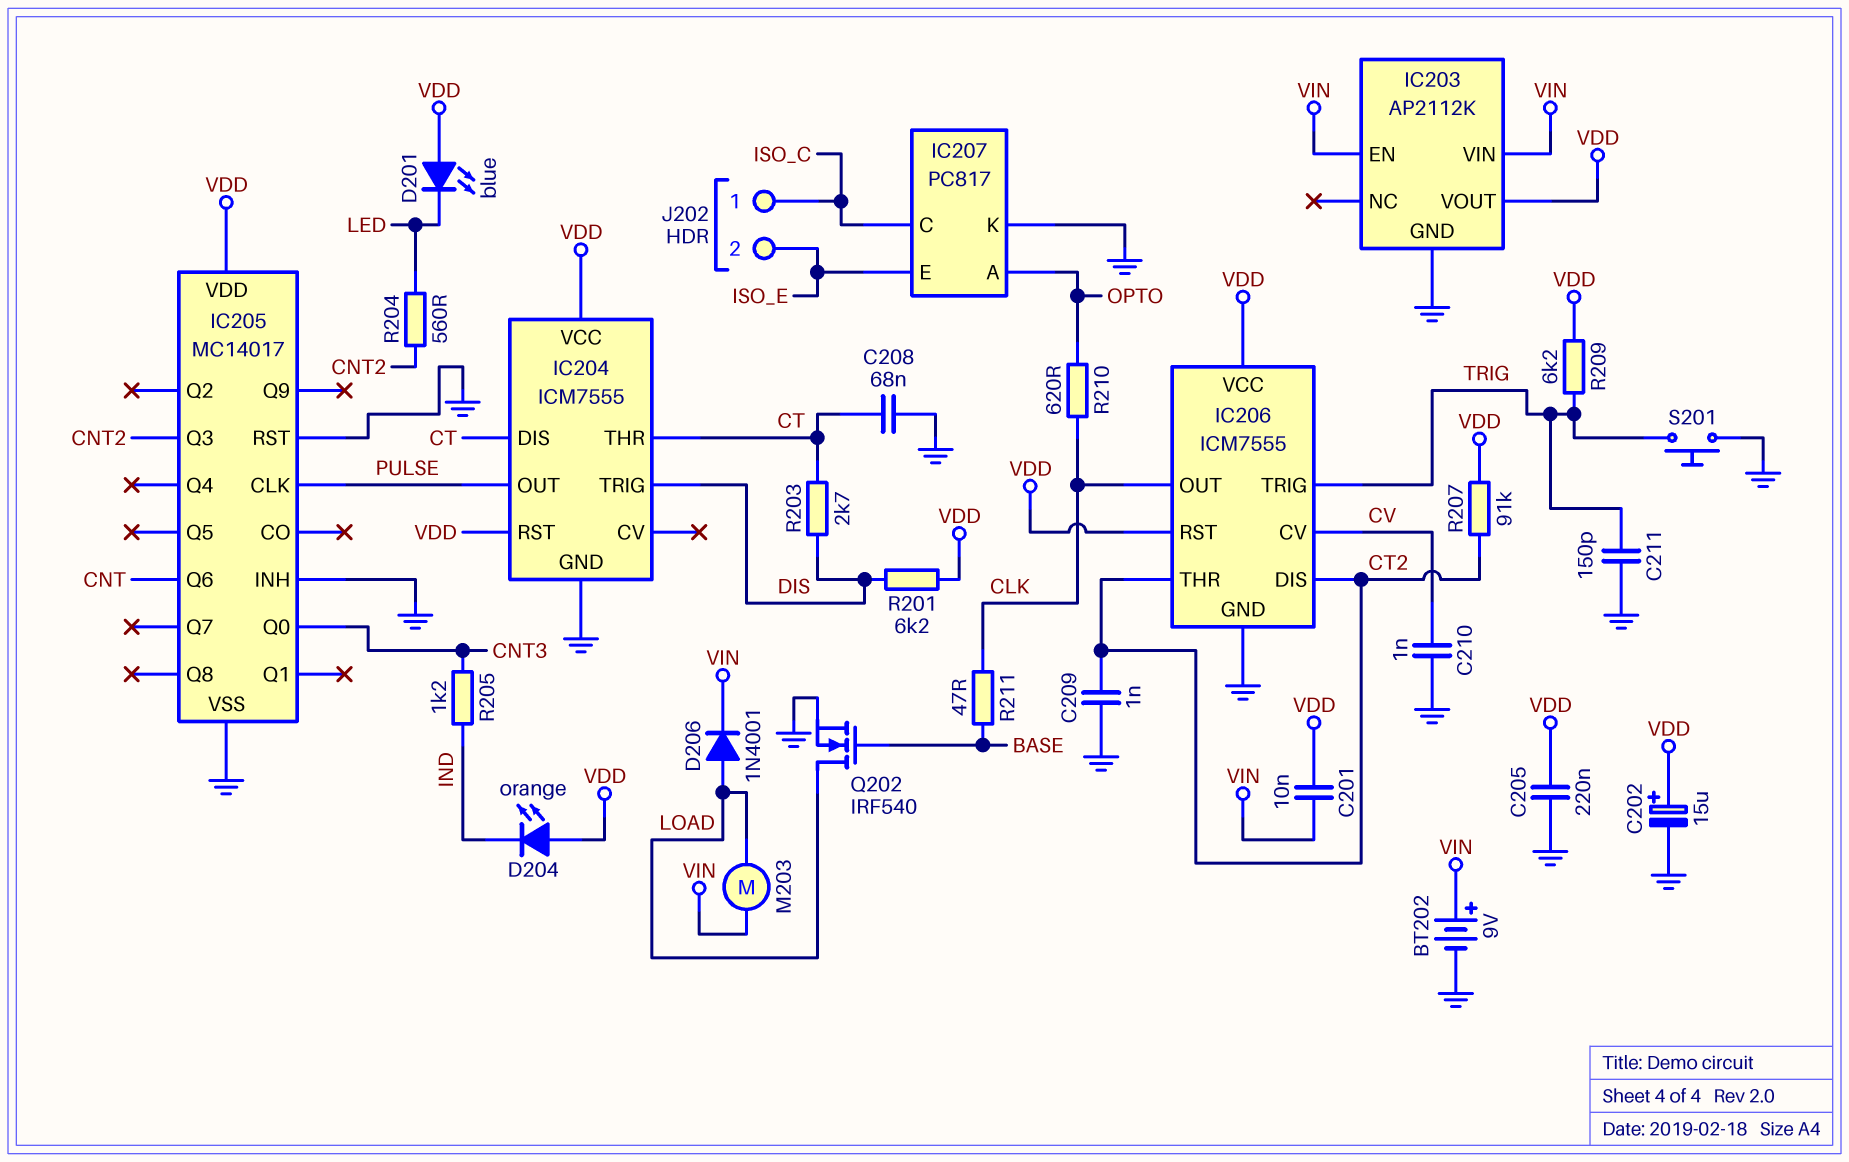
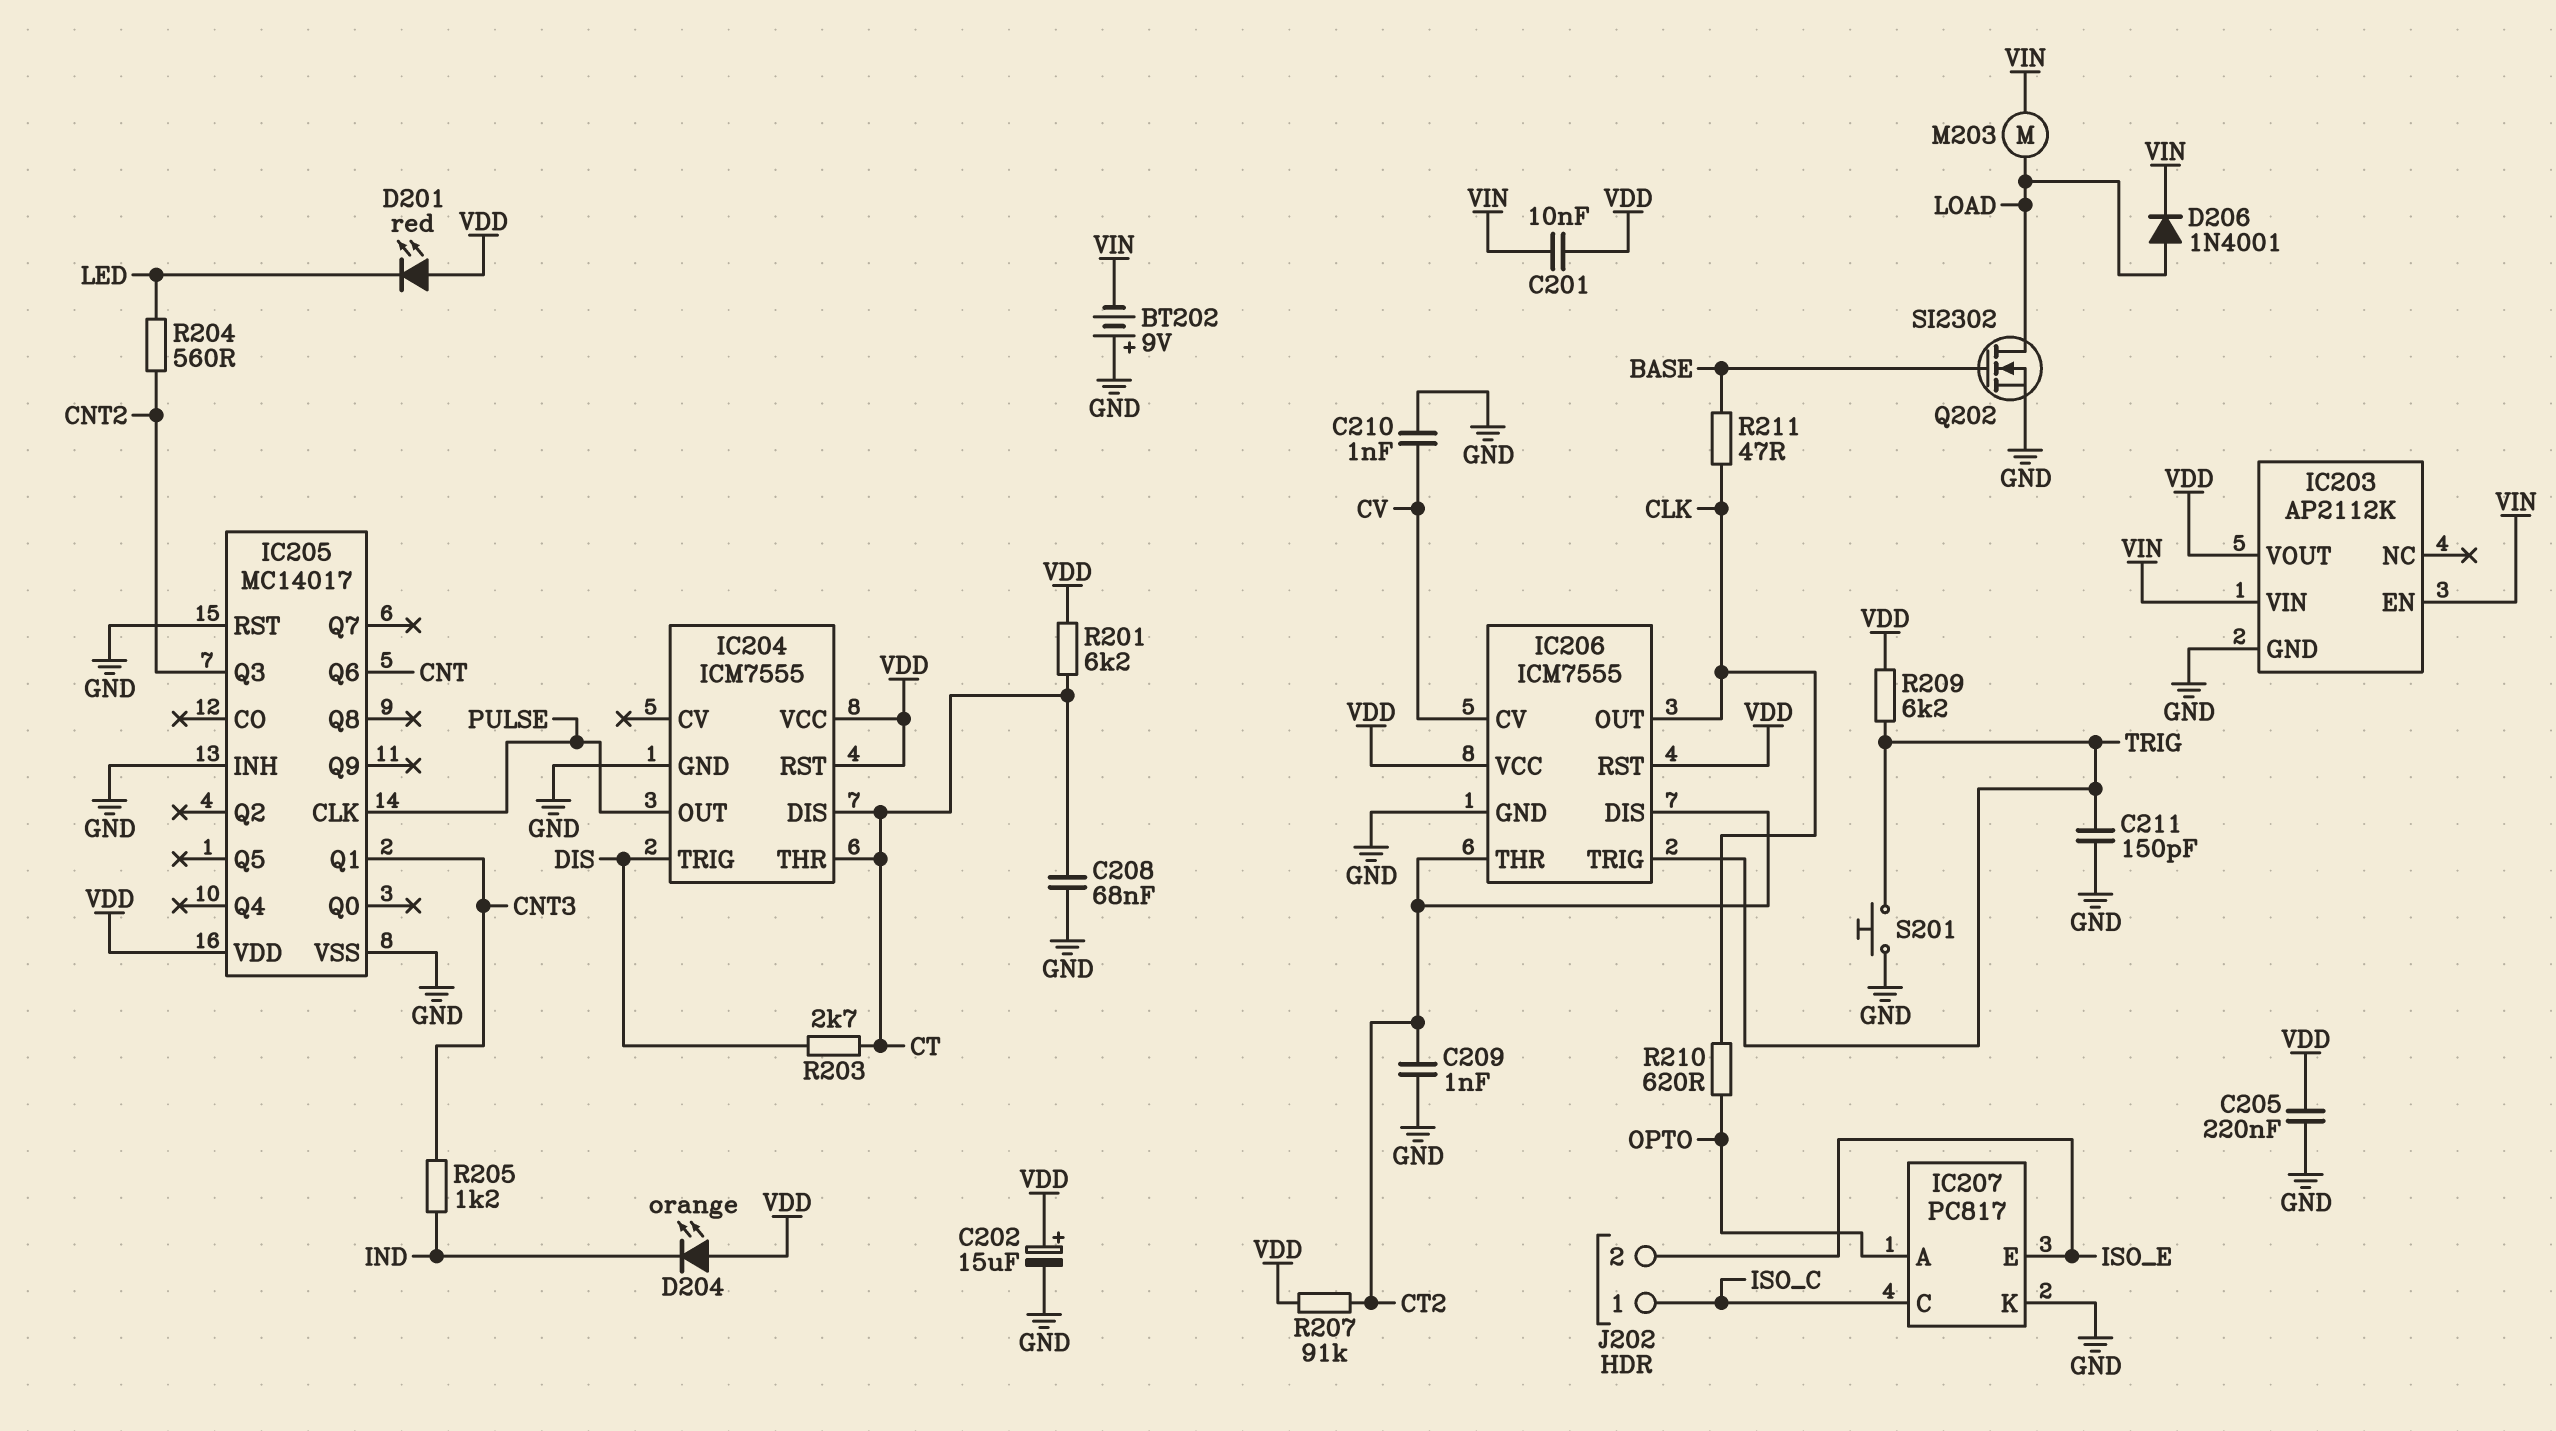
BT202: 9V (plus VIN, minus GND) -> 9V (plus GND, minus VIN)
D201: LED blue (A VDD, K LED) -> LED red (A VDD, K LED)
IC205 pin Q0: CNT3 -> none
IC205 pin Q1: none -> CNT3
Q202: NMOS IRF540 (G BASE, D LOAD, S GND) -> NMOS SI2302 (G BASE, D LOAD, S GND)
R201: 6.2k (DIS, VDD) -> 6.2k (CT, VDD)

